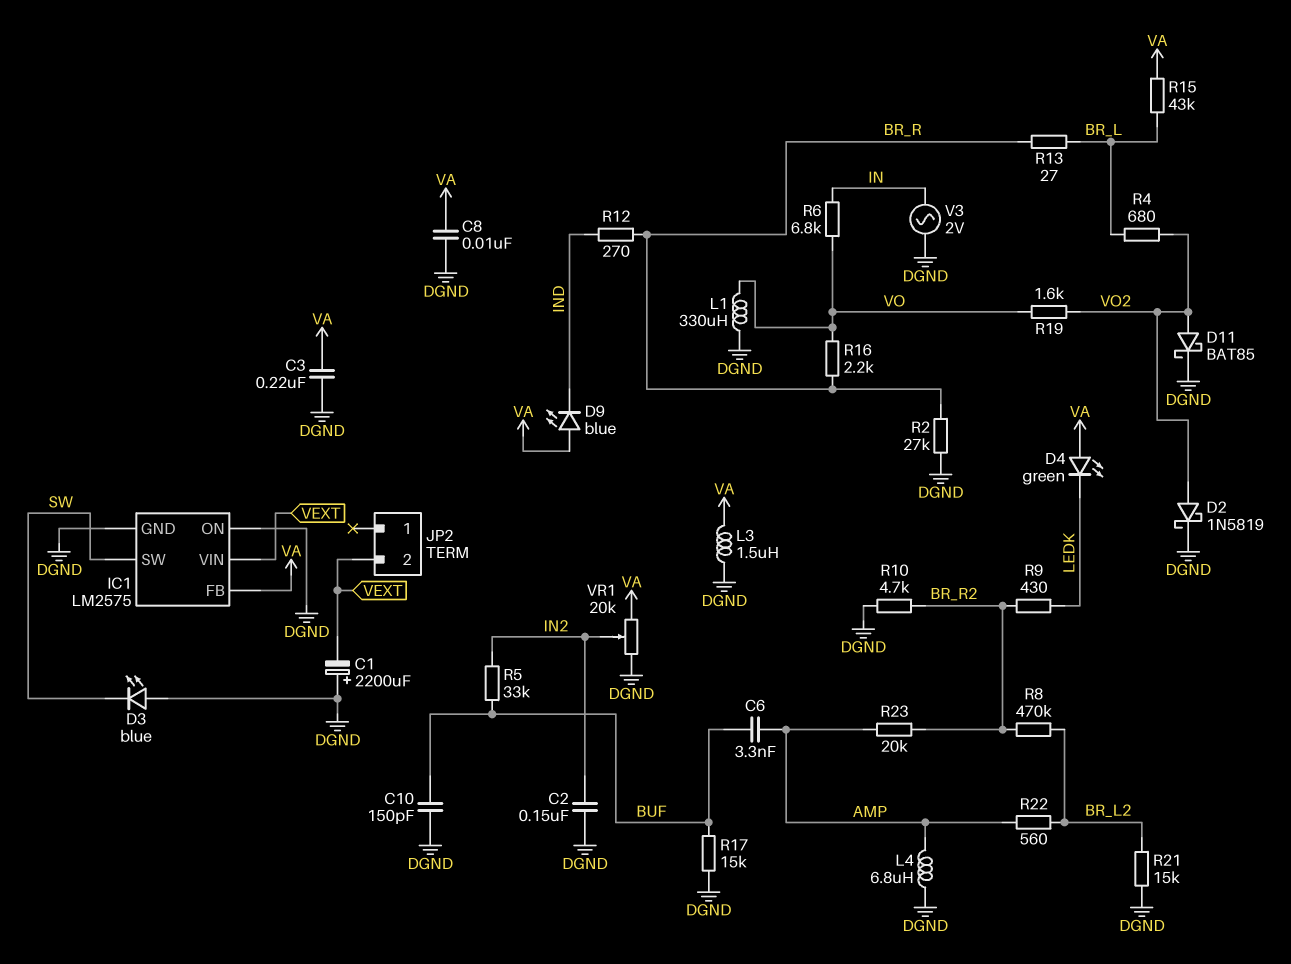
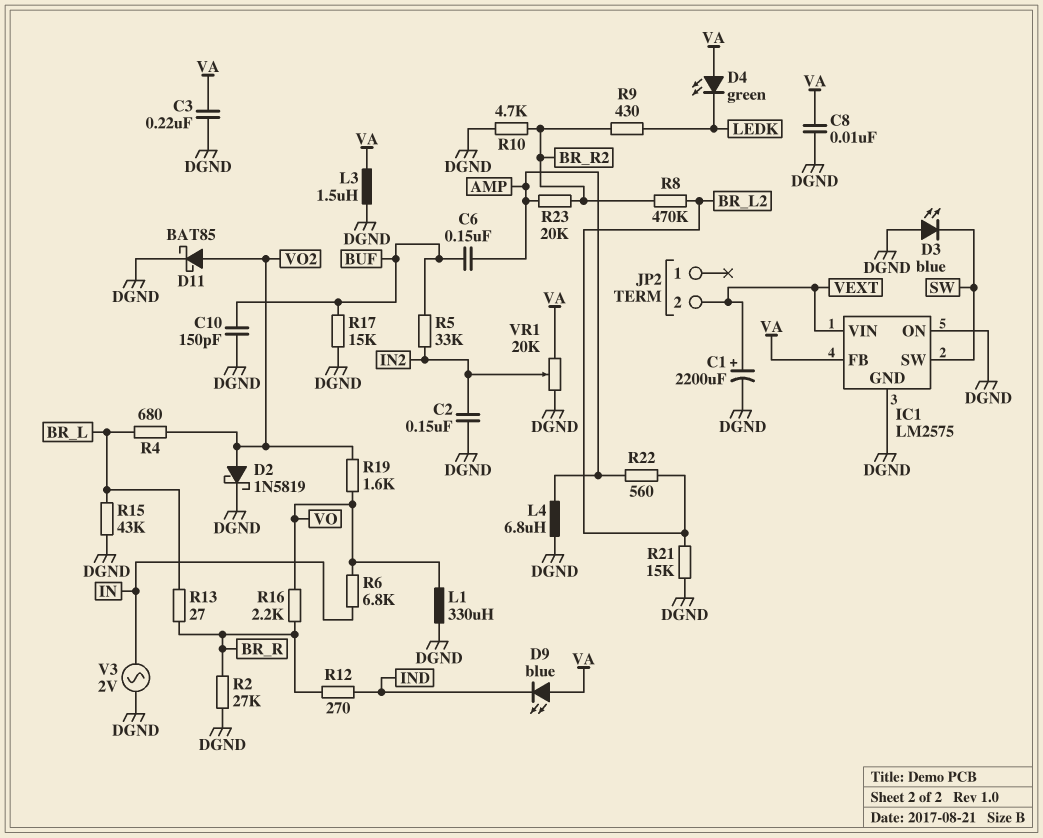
C1: 2200uF (plus DGND, minus VEXT) -> 2200uF (plus VEXT, minus DGND)
C6: 3.3nF (AMP, BUF) -> 150nF (AMP, BUF)
R15: 43k (BR_L, VA) -> 43k (BR_L, DGND)

